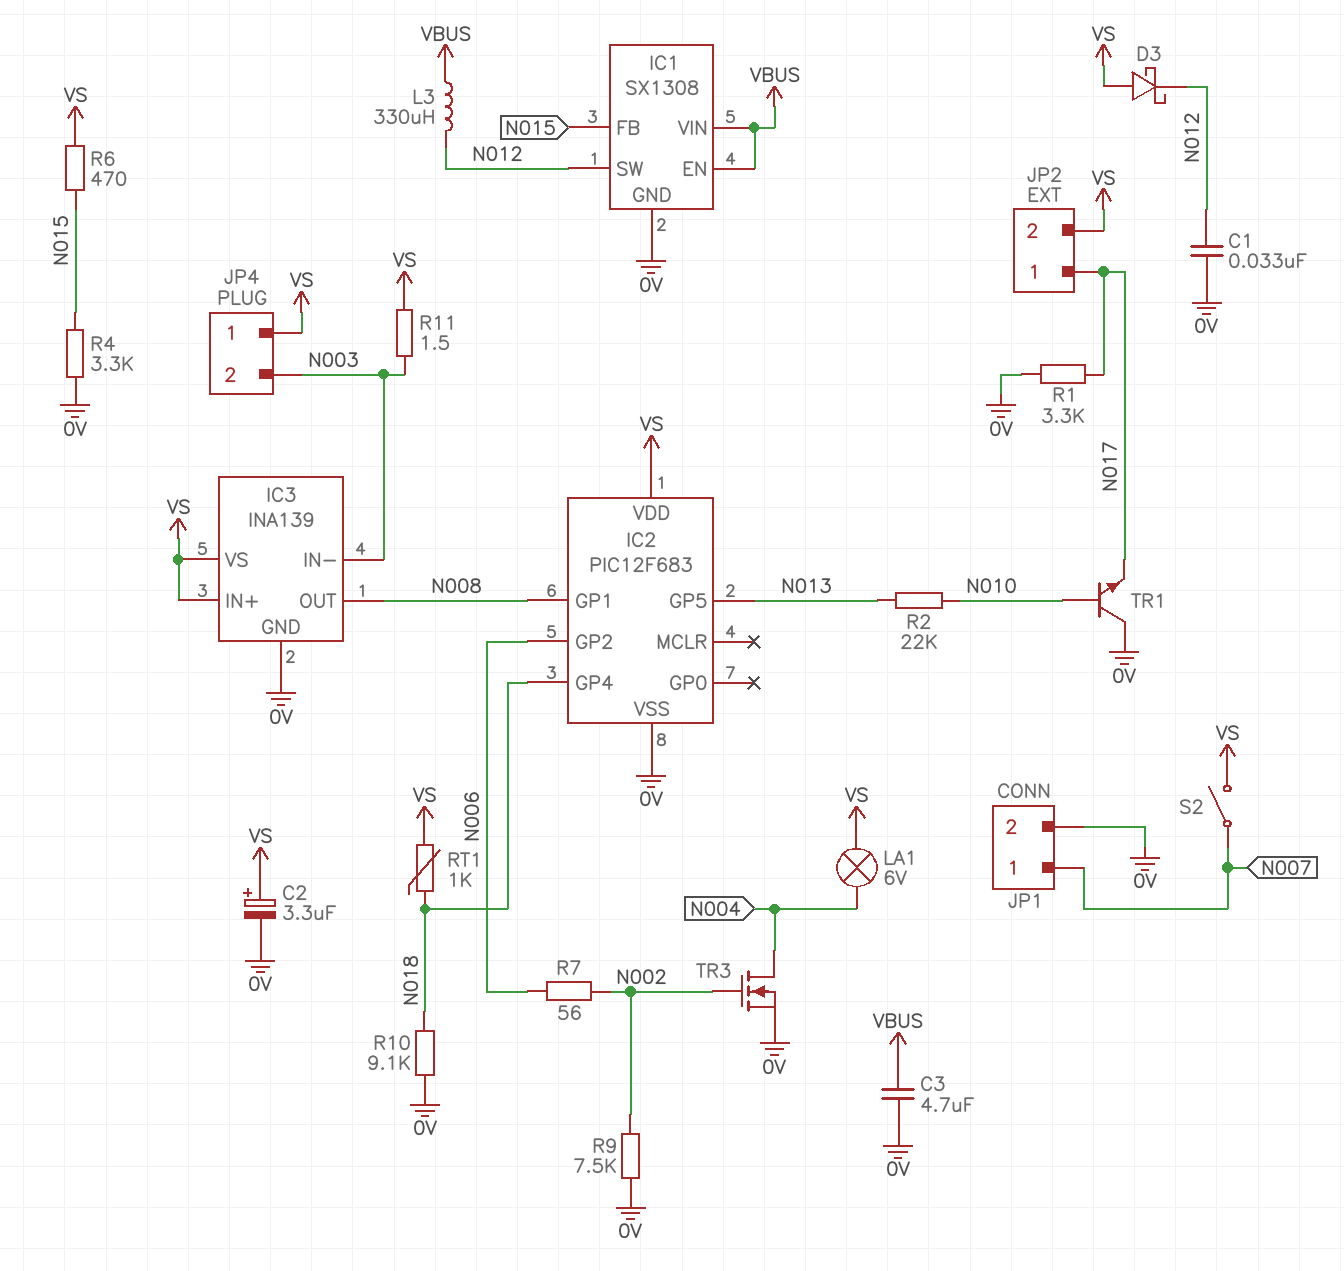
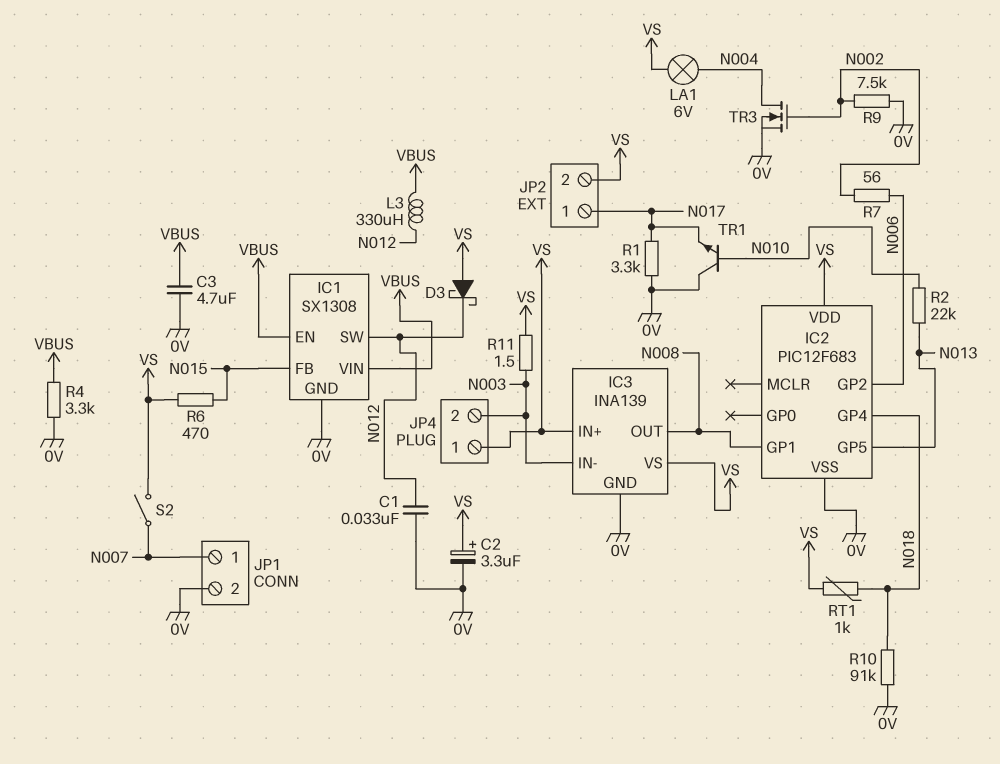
R4: 3.3k (0V, N015) -> 3.3k (0V, VBUS)
R10: 9.1k (0V, N018) -> 91k (0V, N018)

